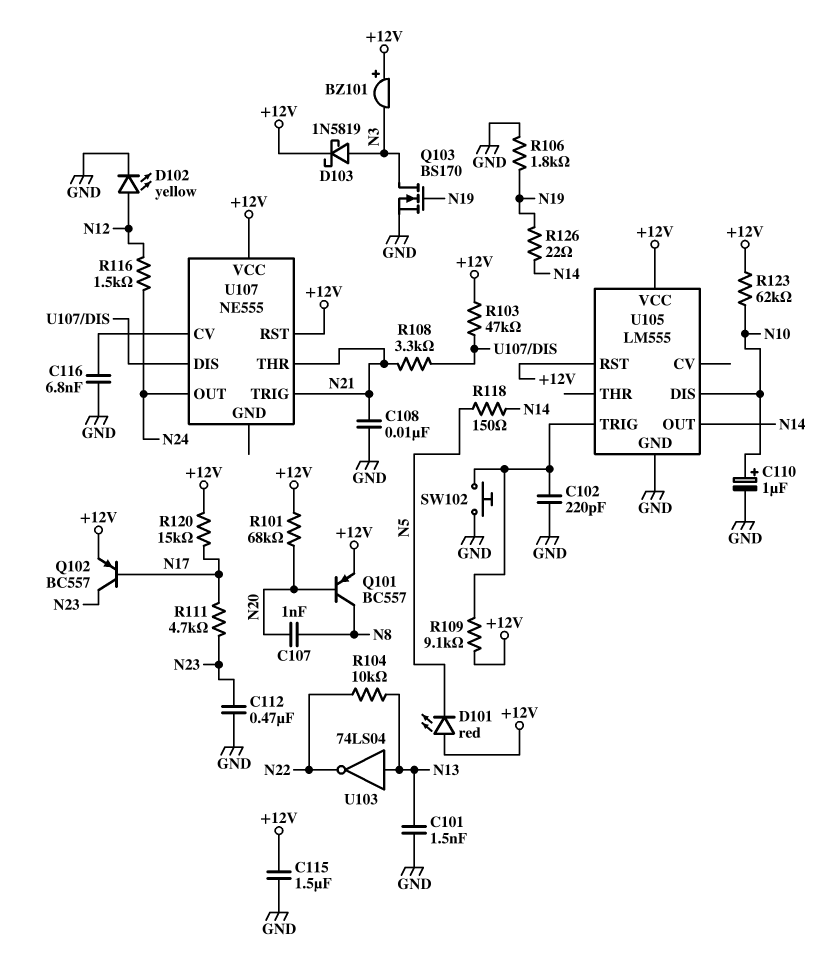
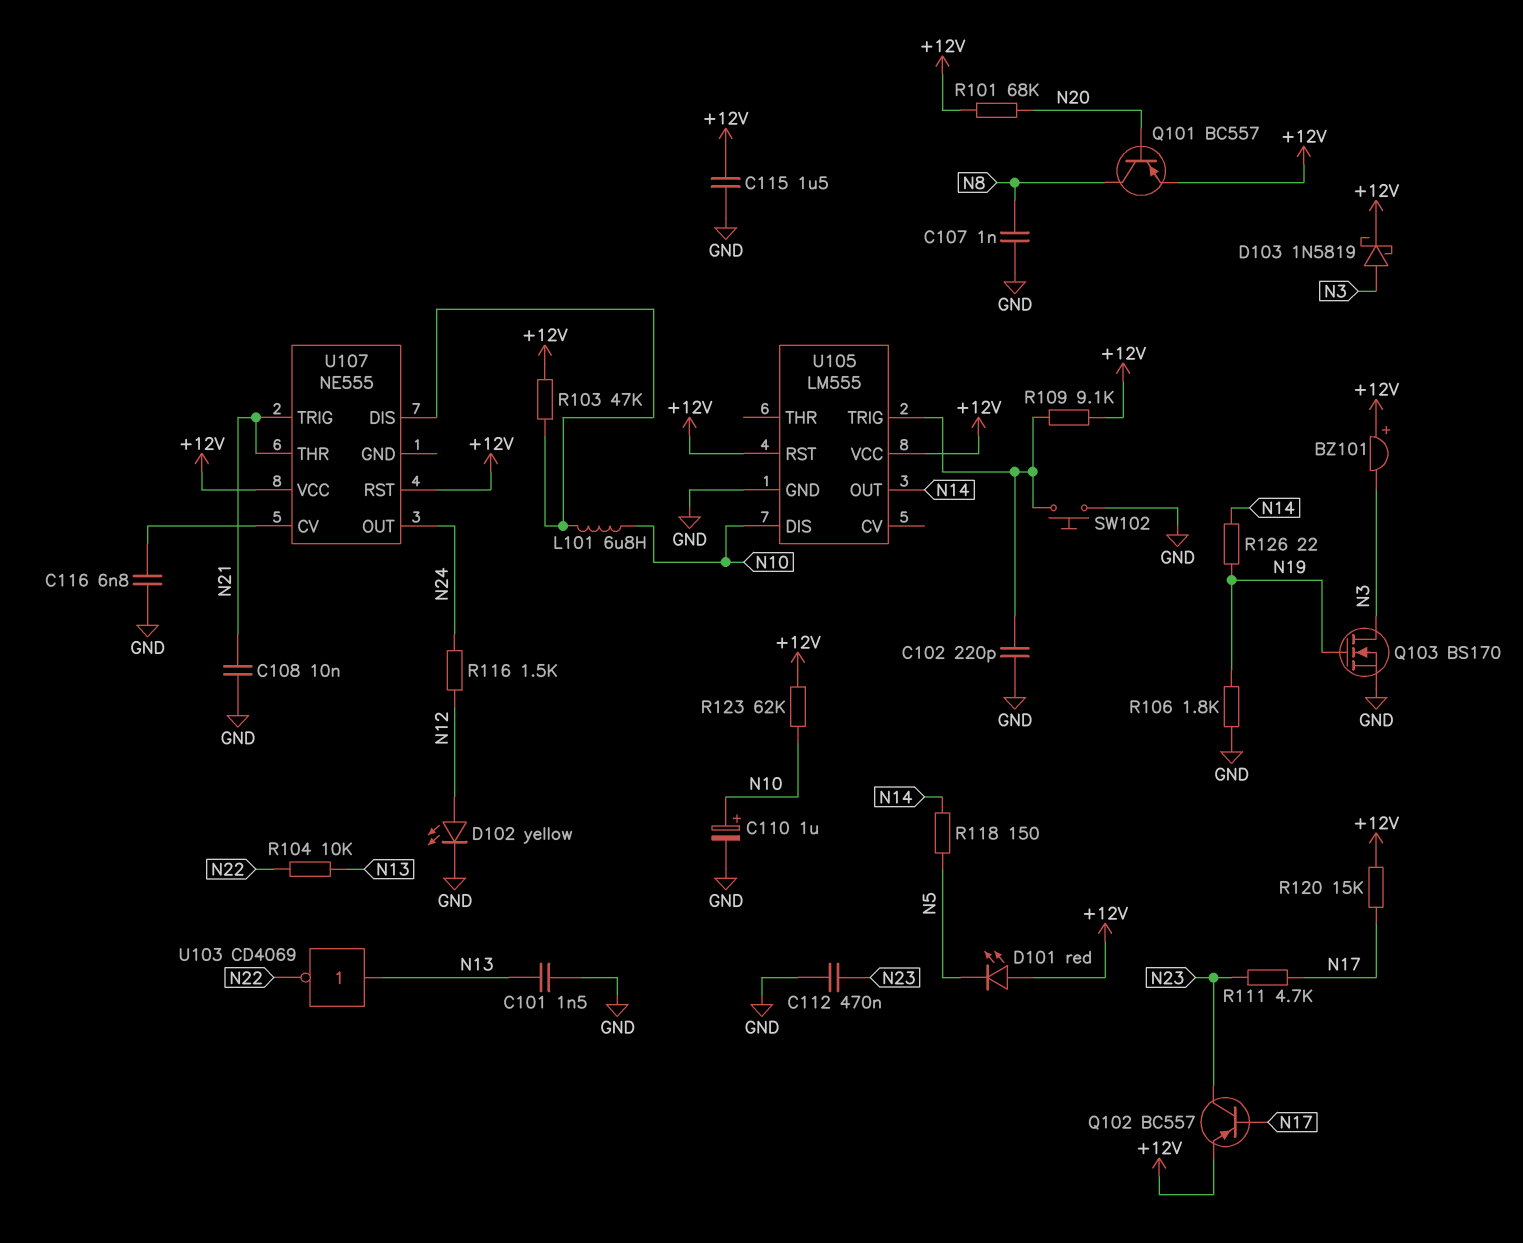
C107: 1nF (N8, N20) -> 1nF (GND, N8)
L101: none -> 6.8uH (N10, U107/DIS)
R108: 3.3k (N21, U107/DIS) -> none
U103: NOT 74LS04 (in N13, out N22) -> NOT CD4069 (in N13, out N22)

